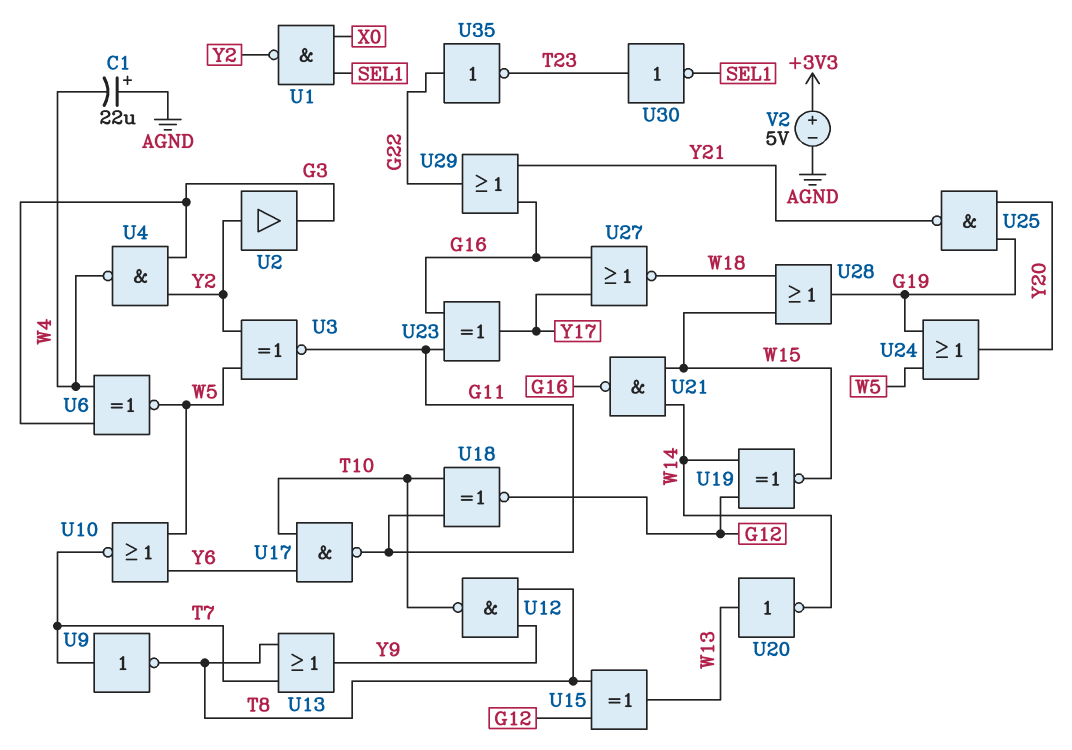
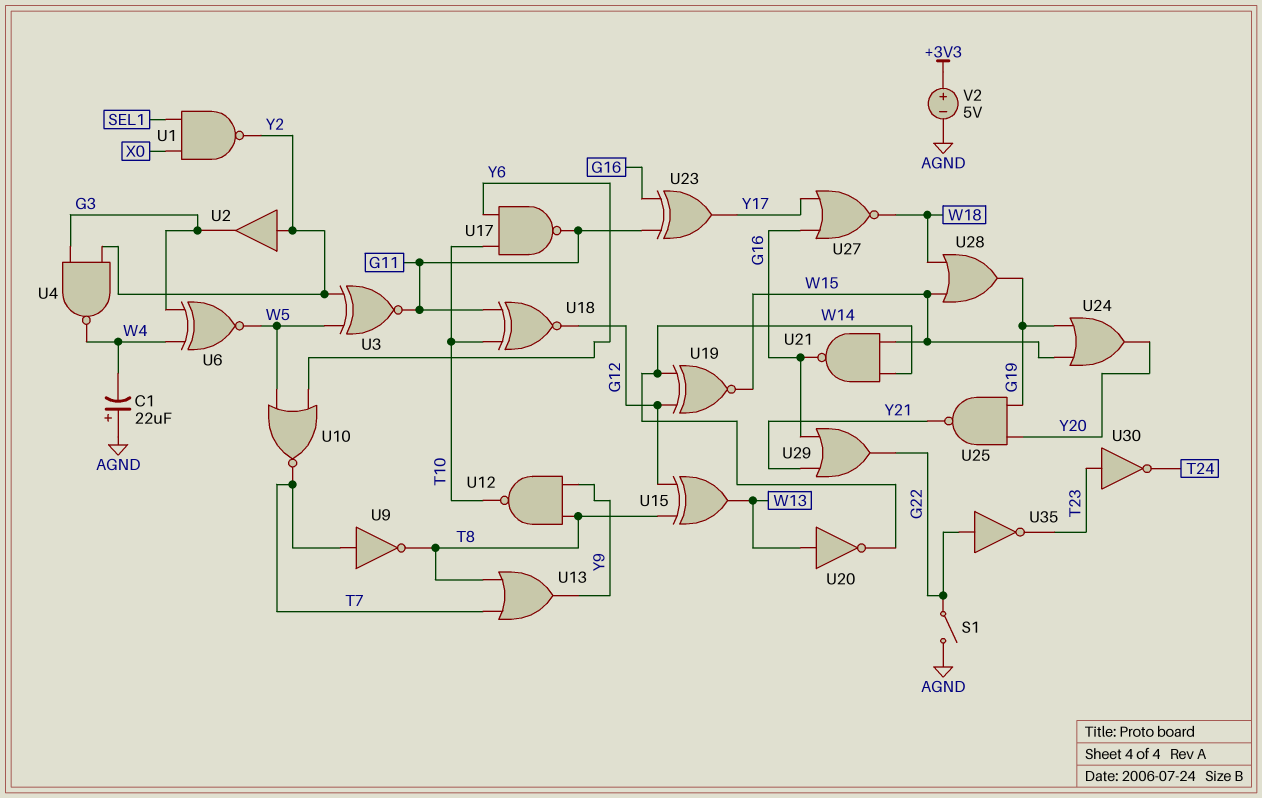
S1: none -> switch (AGND, G22)
U24: OR (in G19, in W5, out Y20) -> OR (in G19, in W15, out Y20)
U30: NOT (in T23, out SEL1) -> NOT (in T23, out T24)

